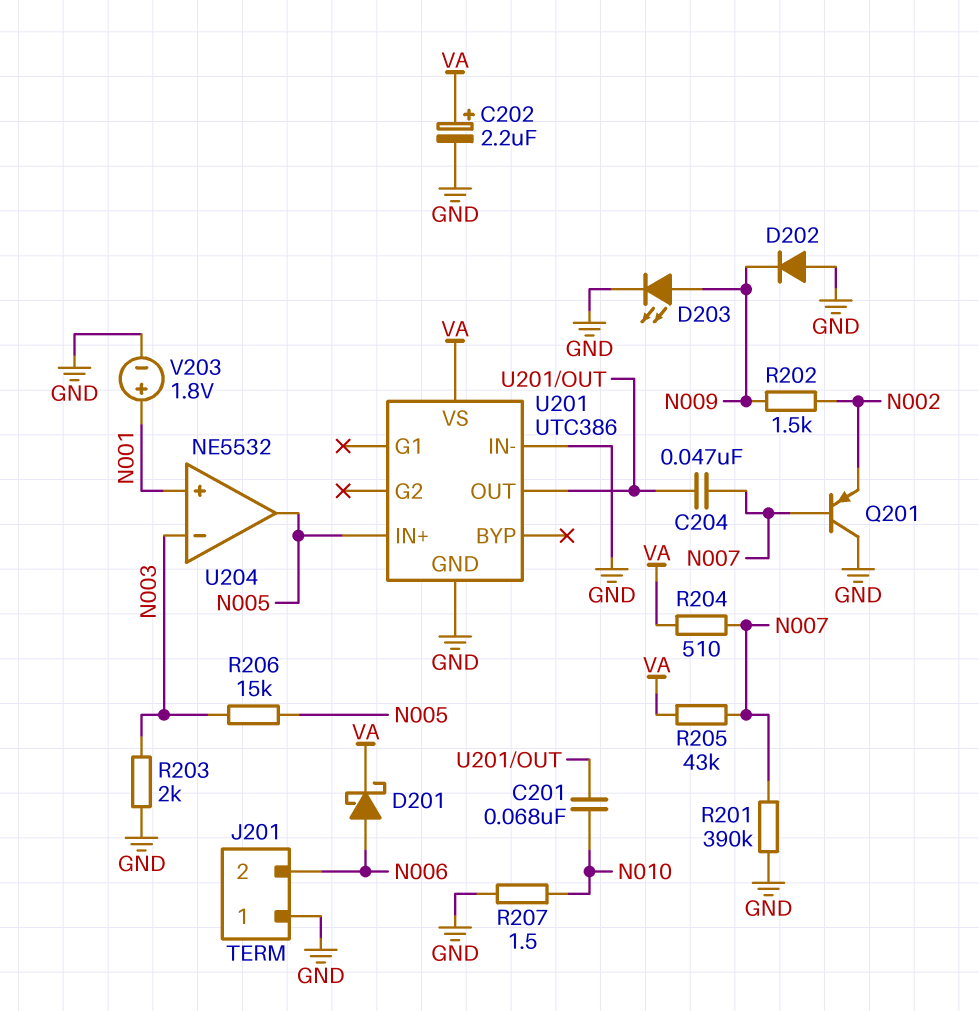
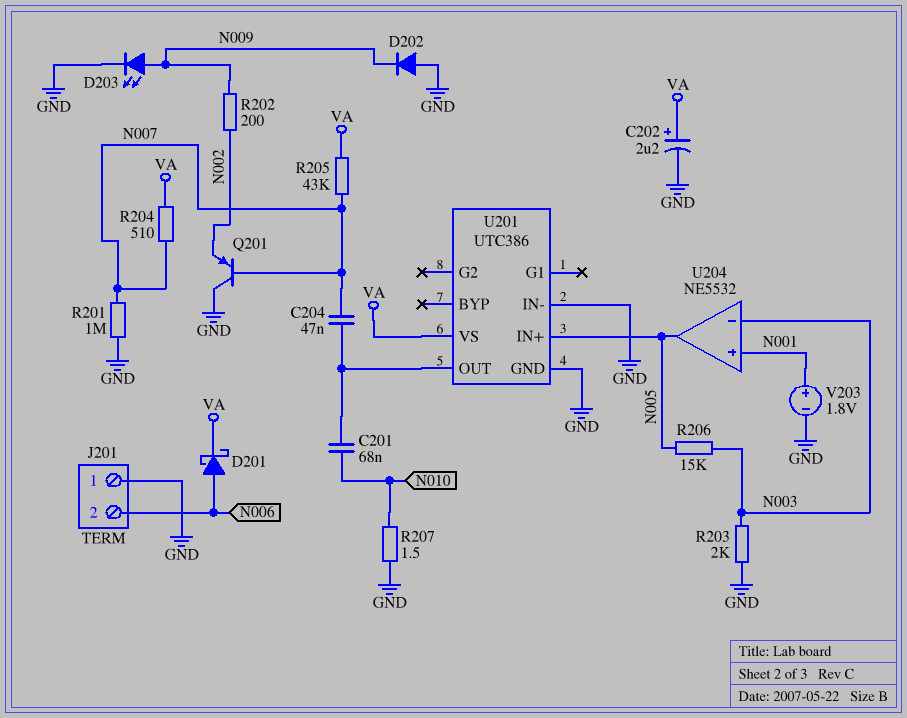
R201: 390k (GND, N007) -> 1M (GND, N007)
R202: 1.5k (N002, N009) -> 200 (N002, N009)

